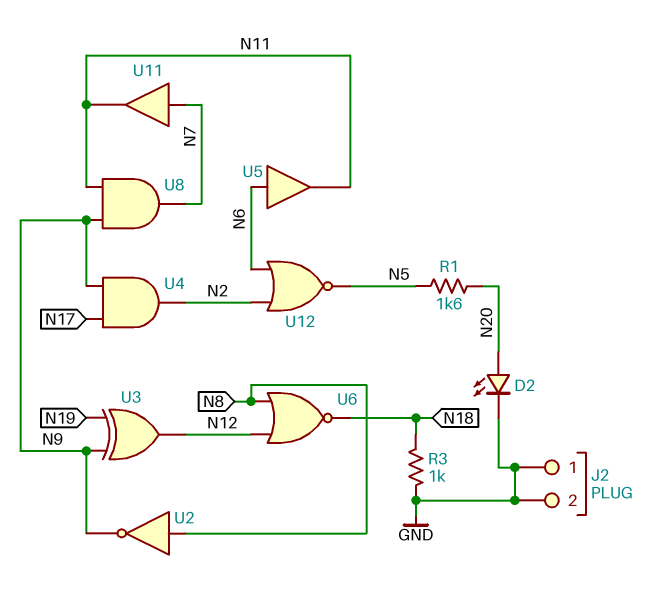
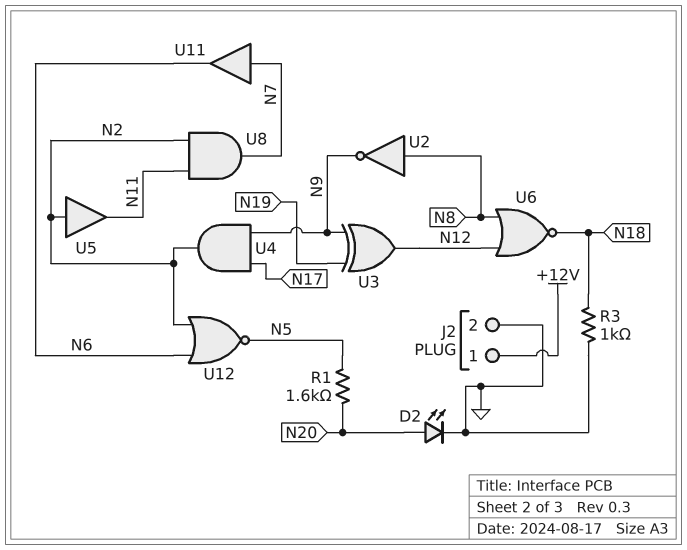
J2 pin 1: GND -> +12V
U5: buffer (in N6, out N11) -> buffer (in N2, out N11)
U8: AND (in N9, in N11, out N7) -> AND (in N2, in N11, out N7)
U11: buffer (in N7, out N11) -> buffer (in N7, out N6)

